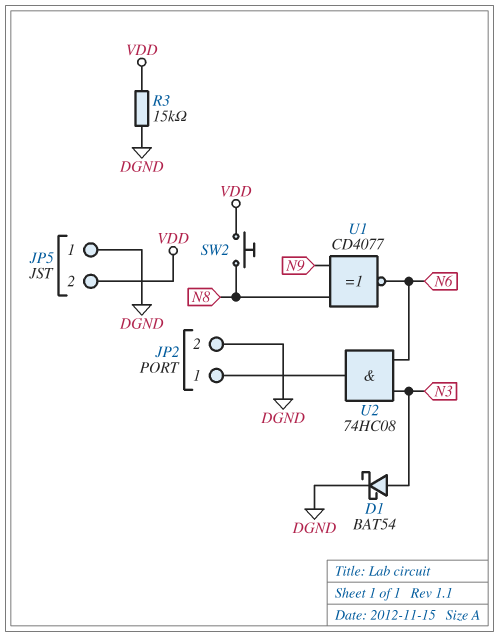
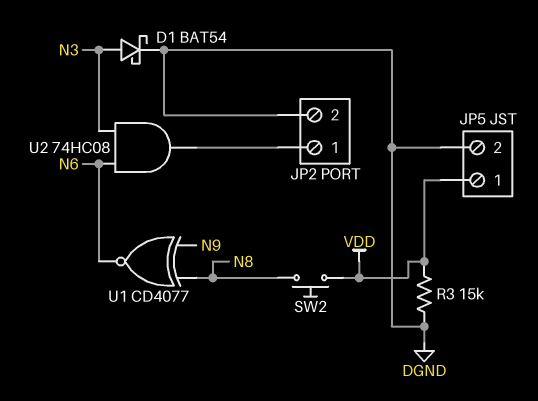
JP5 pin 1: DGND -> VDD
JP5 pin 2: VDD -> DGND

